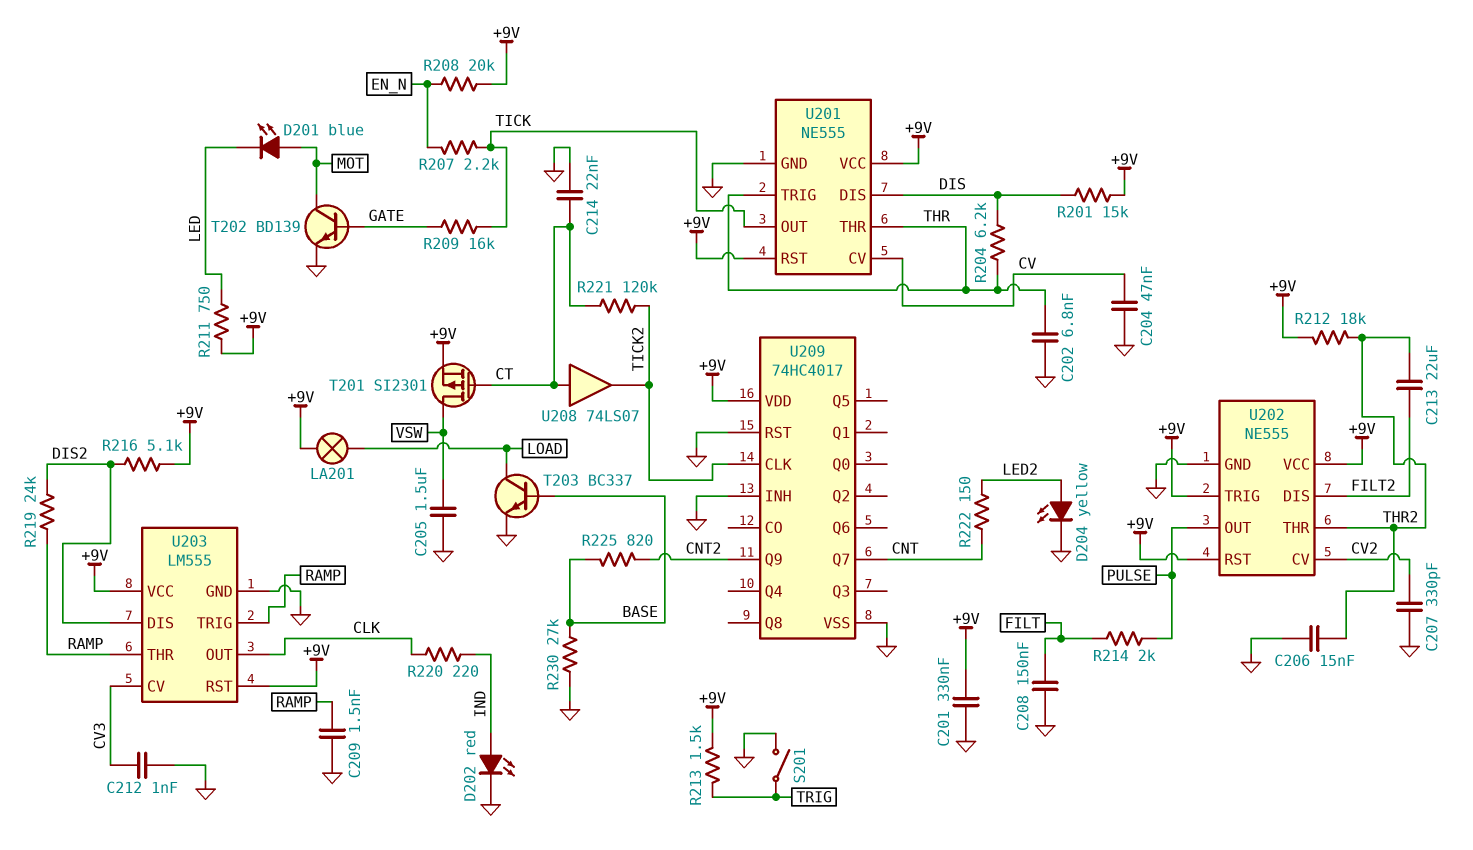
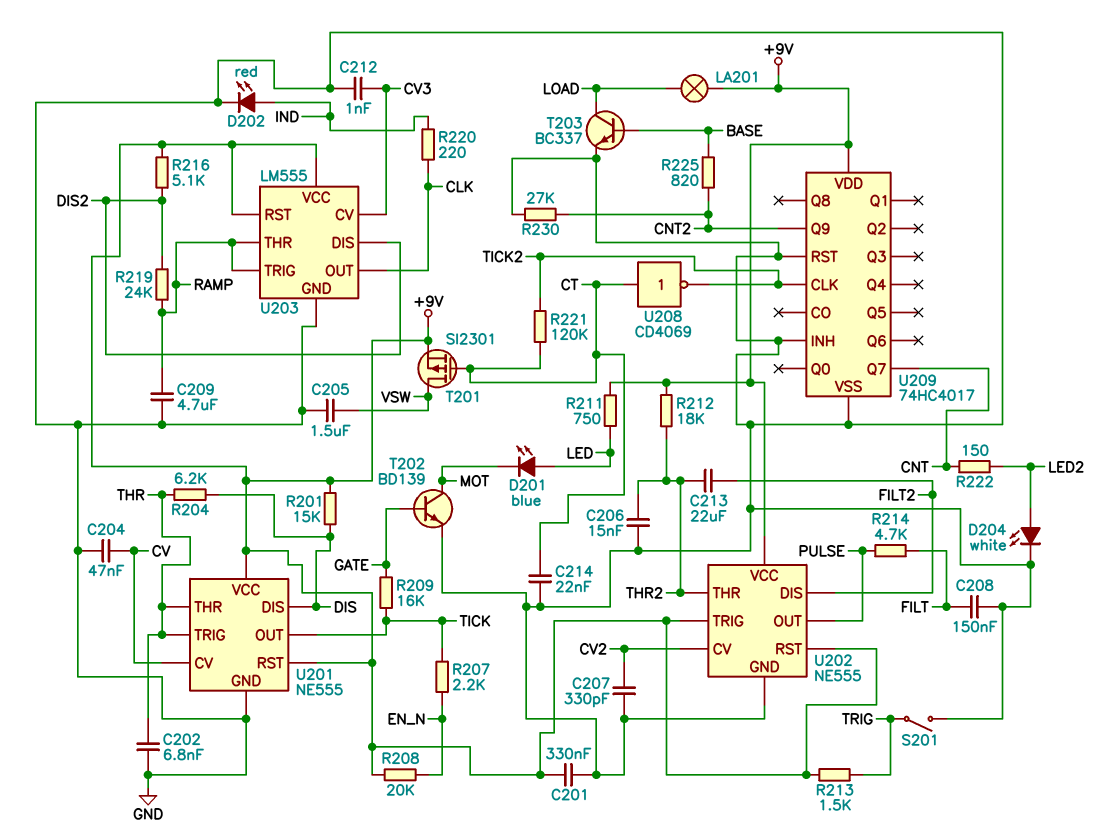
C209: 1.5nF (GND, RAMP) -> 4.7uF (GND, RAMP)
D201: LED blue (A MOT, K LED) -> LED blue (A LED, K MOT)
D204: LED yellow (A LED2, K GND) -> LED white (A LED2, K GND)
R214: 2k (FILT, PULSE) -> 4.7k (FILT, PULSE)
R230: 27k (BASE, GND) -> 27k (CNT2, GND)
U208: buffer 74LS07 (in CT, out TICK2) -> NOT CD4069 (in CT, out TICK2)

